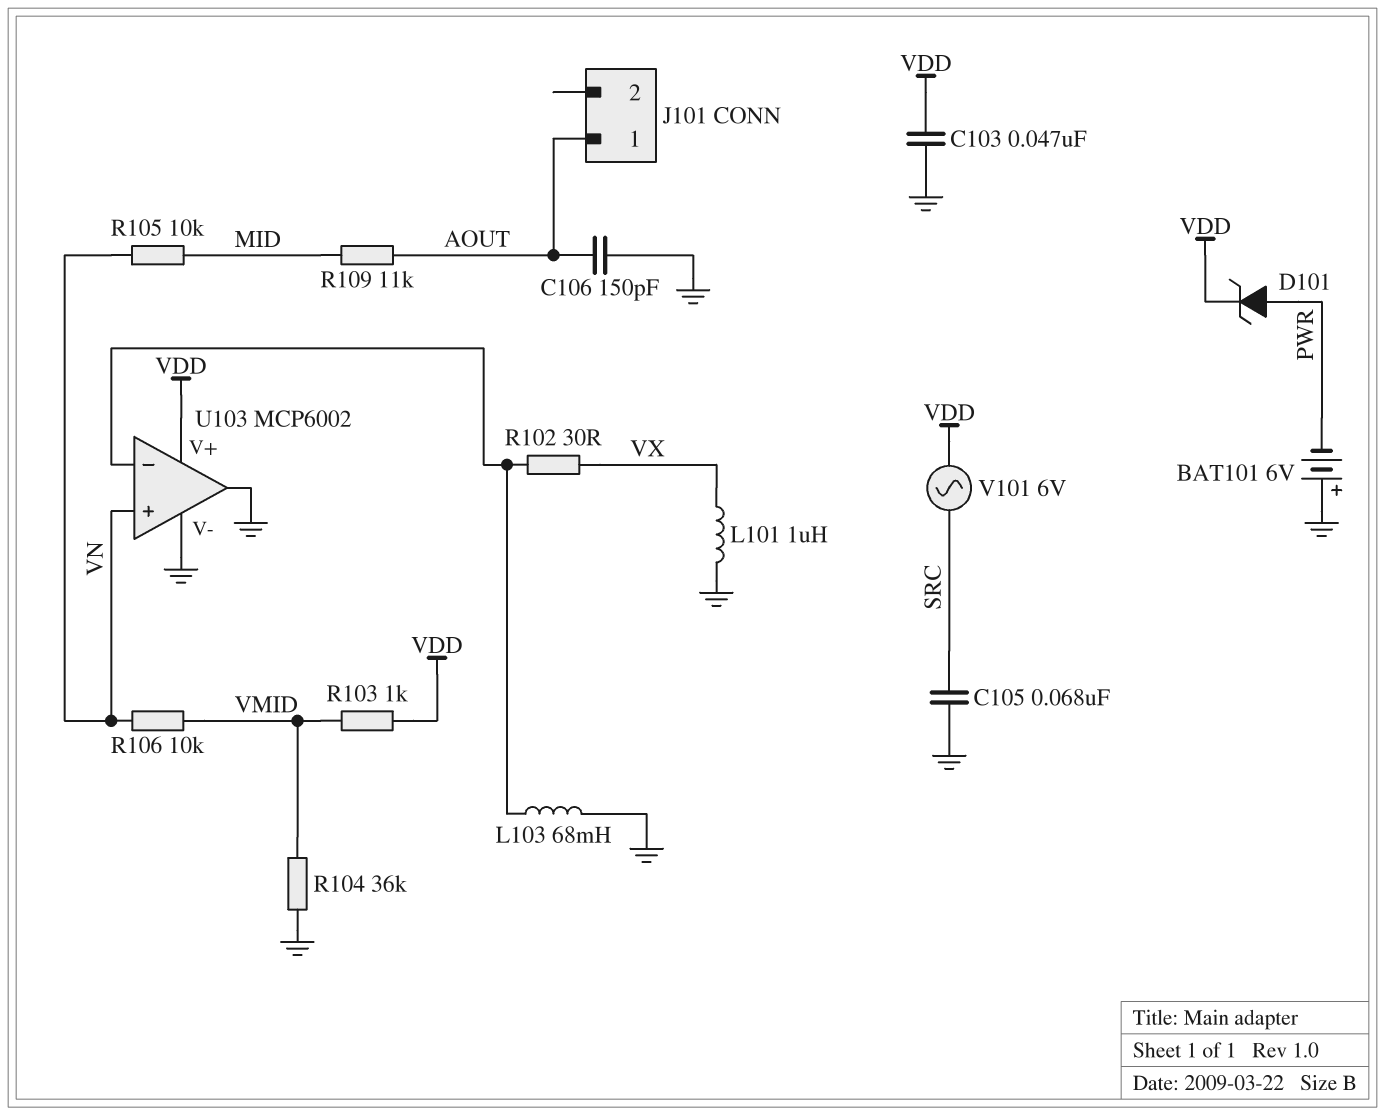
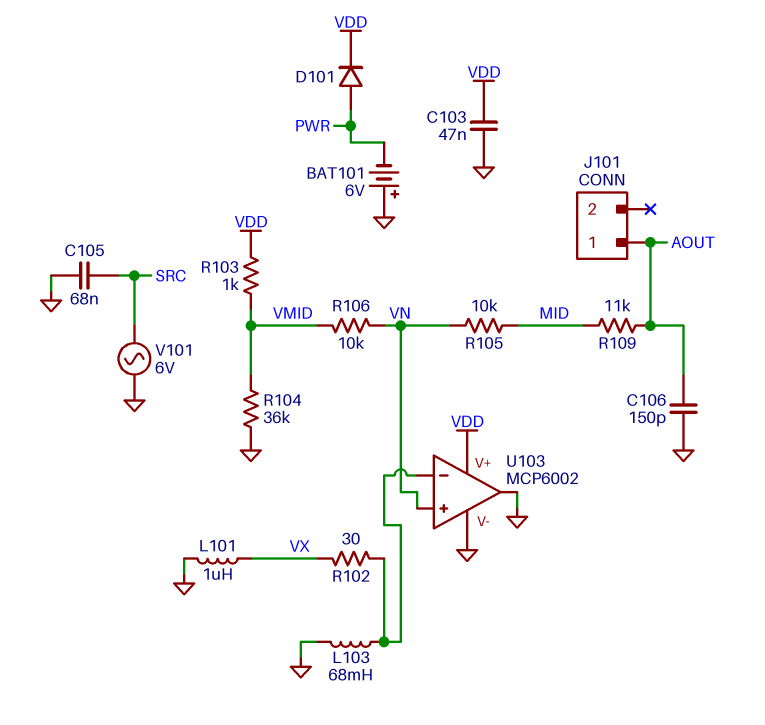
D101: zener (A PWR, K VDD) -> diode (A PWR, K VDD)
V101: AC 6V (SRC, VDD) -> AC 6V (GND, SRC)

